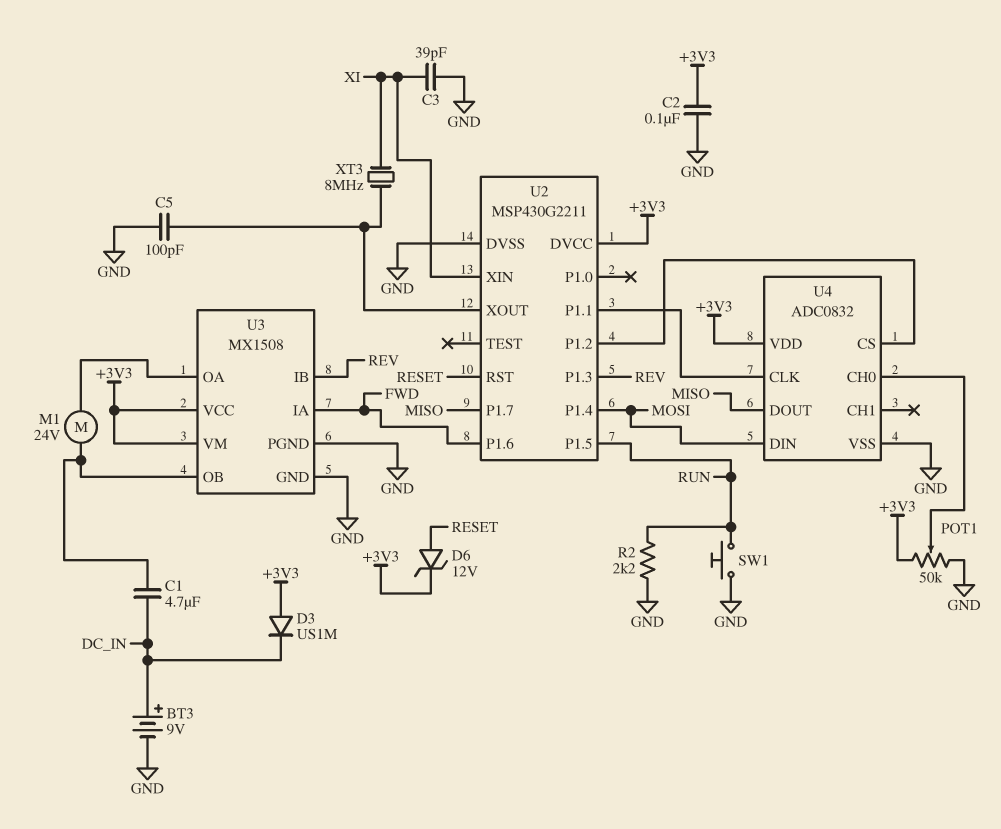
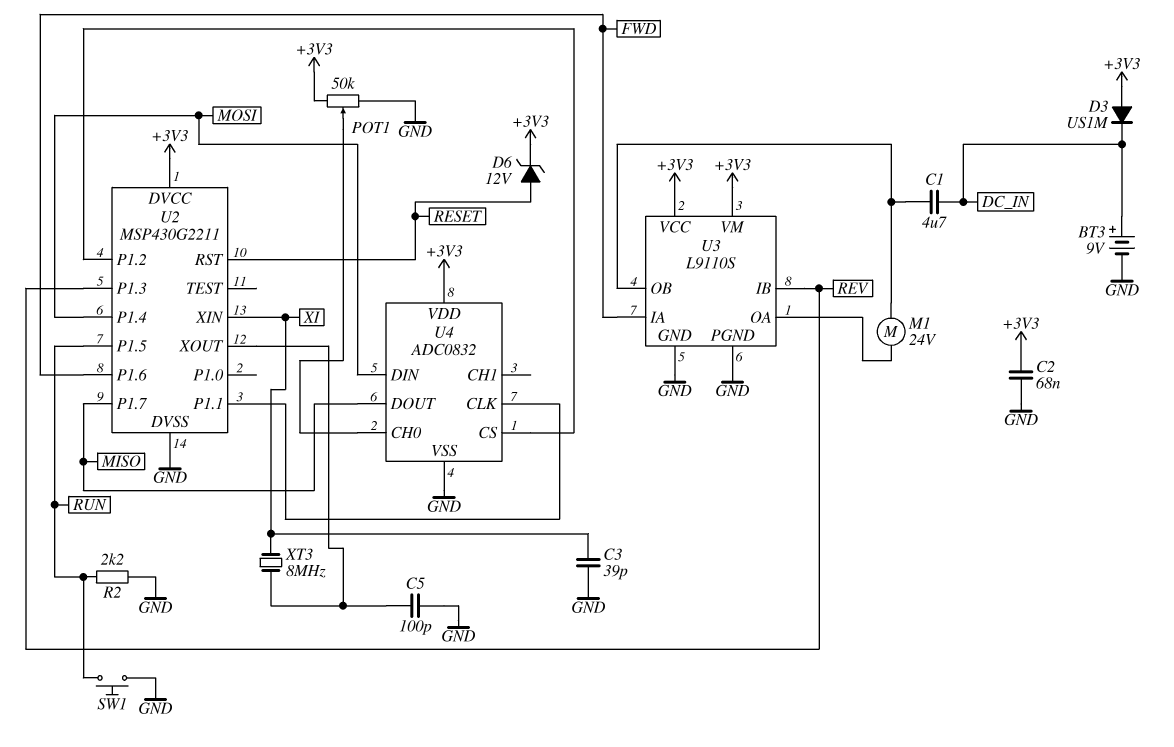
C2: 100nF (+3V3, GND) -> 68nF (+3V3, GND)
U3: MX1508 -> L9110S

